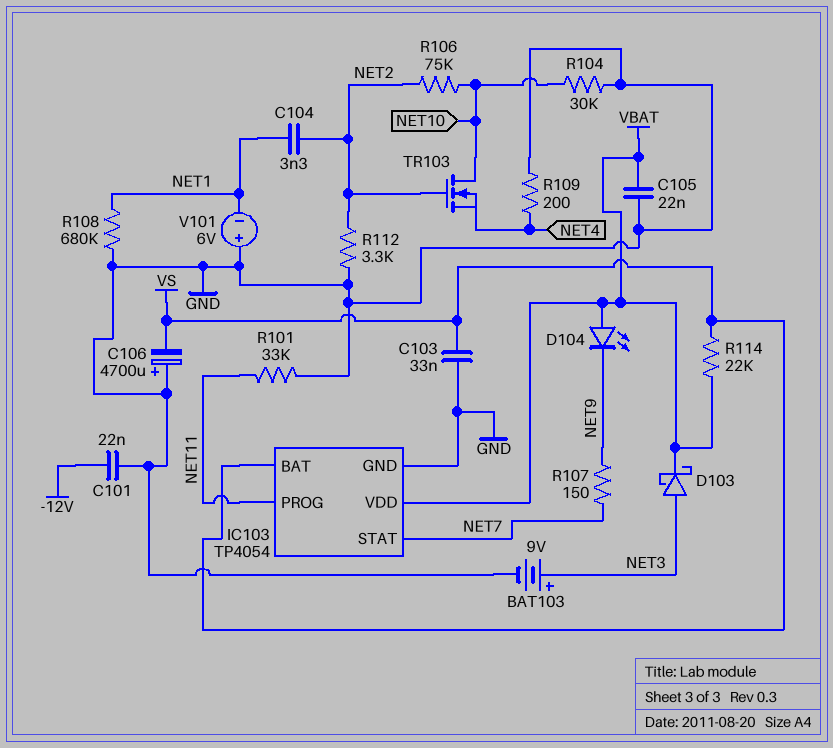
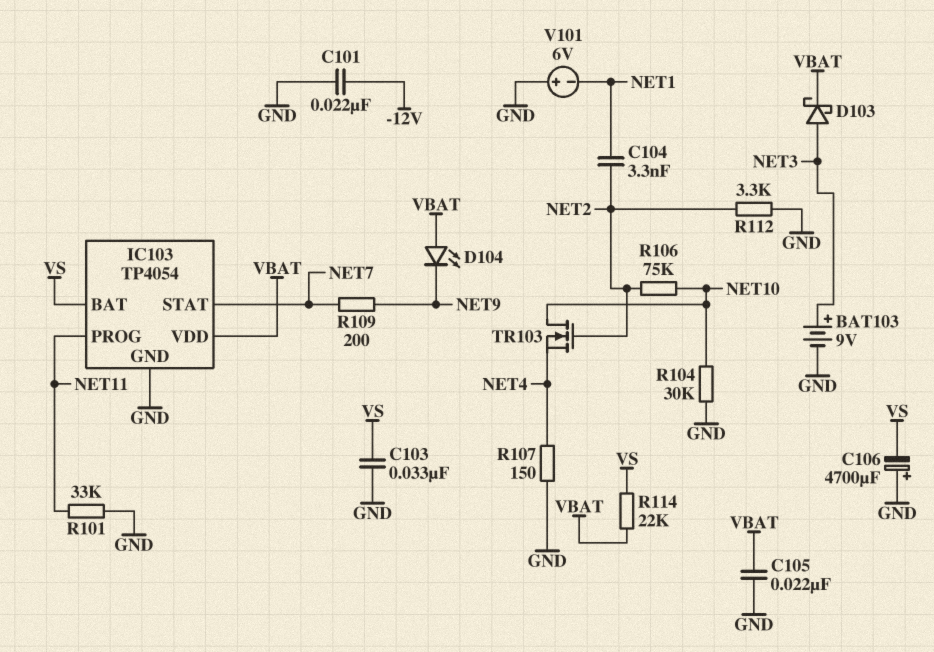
R107: 150 (NET7, NET9) -> 150 (GND, NET4)
R108: 680k (GND, NET1) -> none
R109: 200 (GND, NET4) -> 200 (NET7, NET9)

